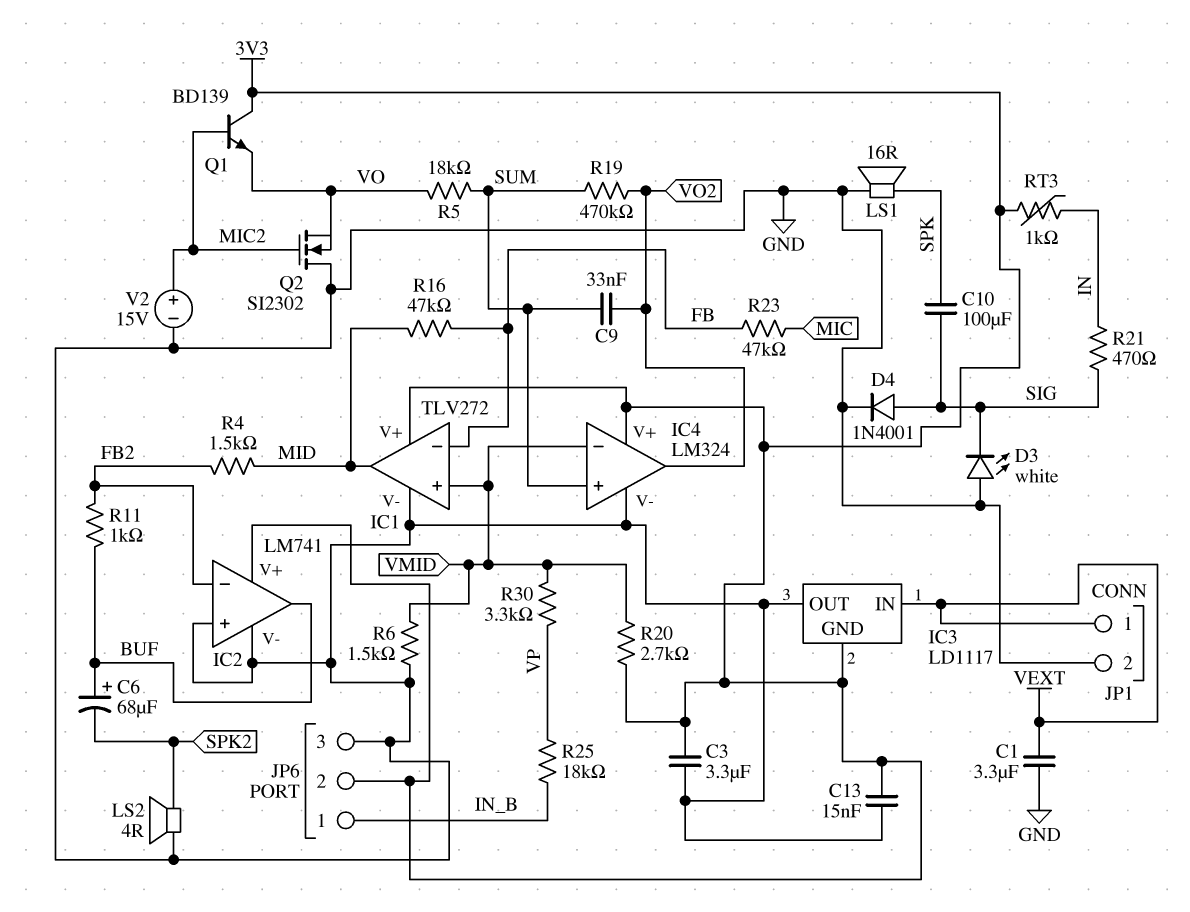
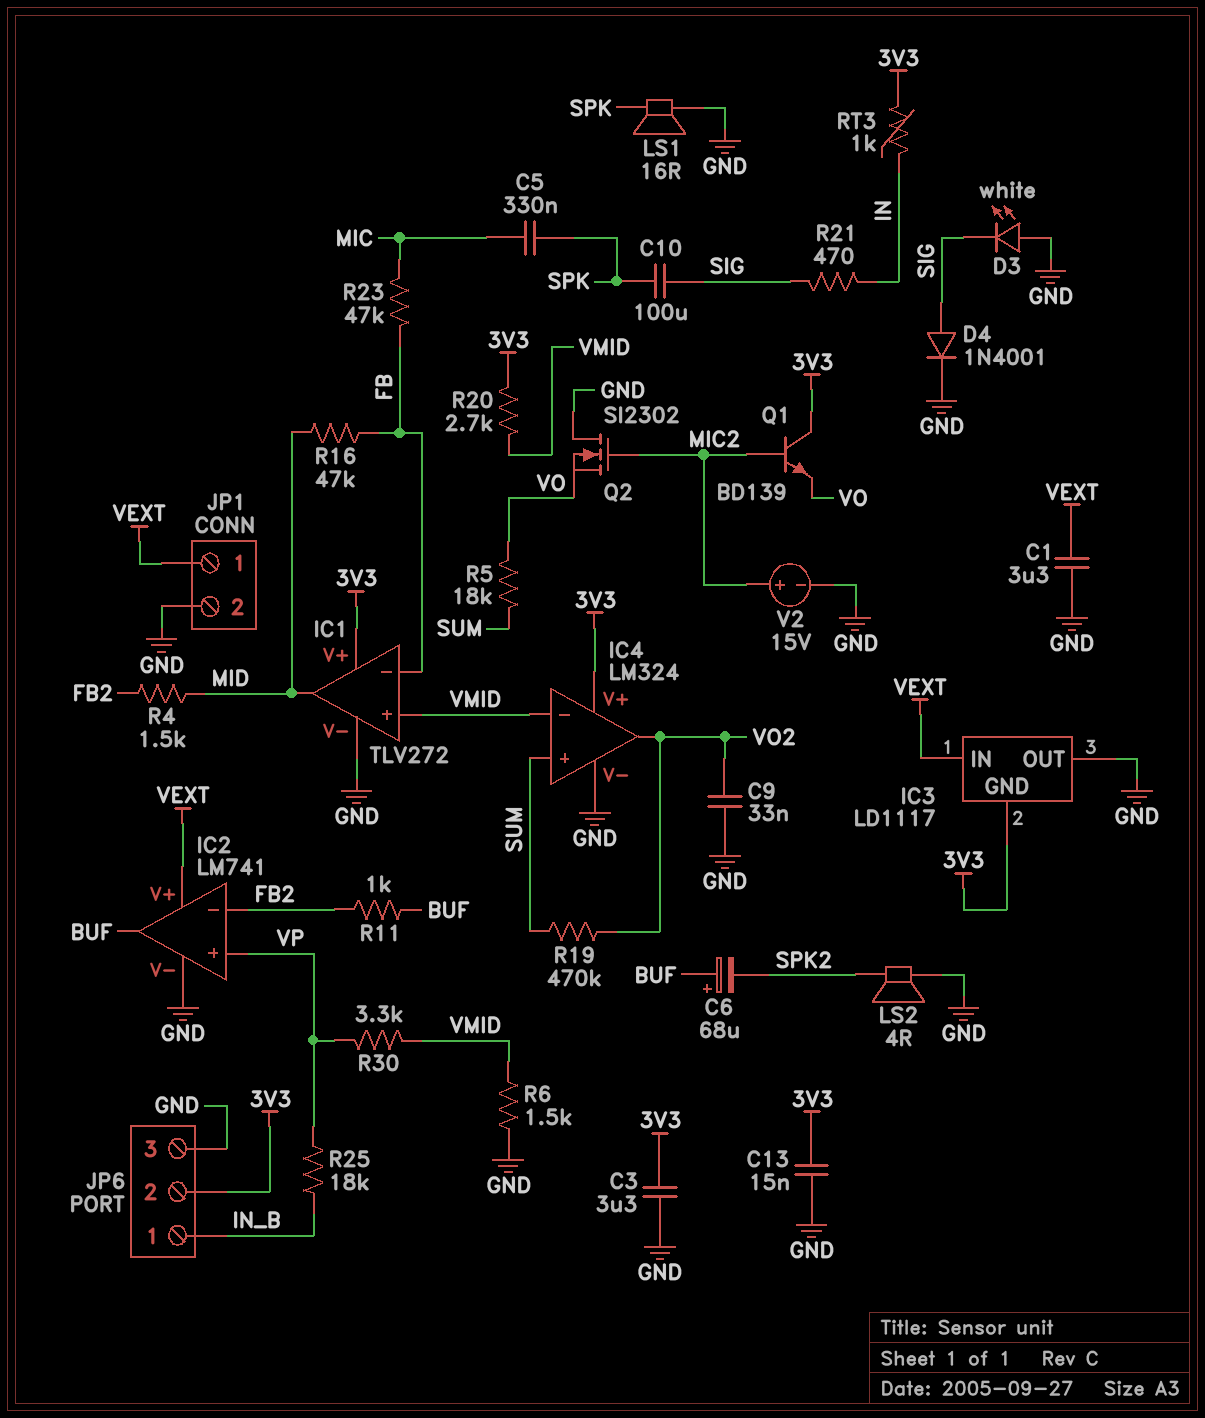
C5: none -> 330nF (MIC, SPK)
C9: 33nF (SUM, VO2) -> 33nF (GND, VO2)
IC2 pin V+: 3V3 -> VEXT
IC2 pin in+: GND -> VP

